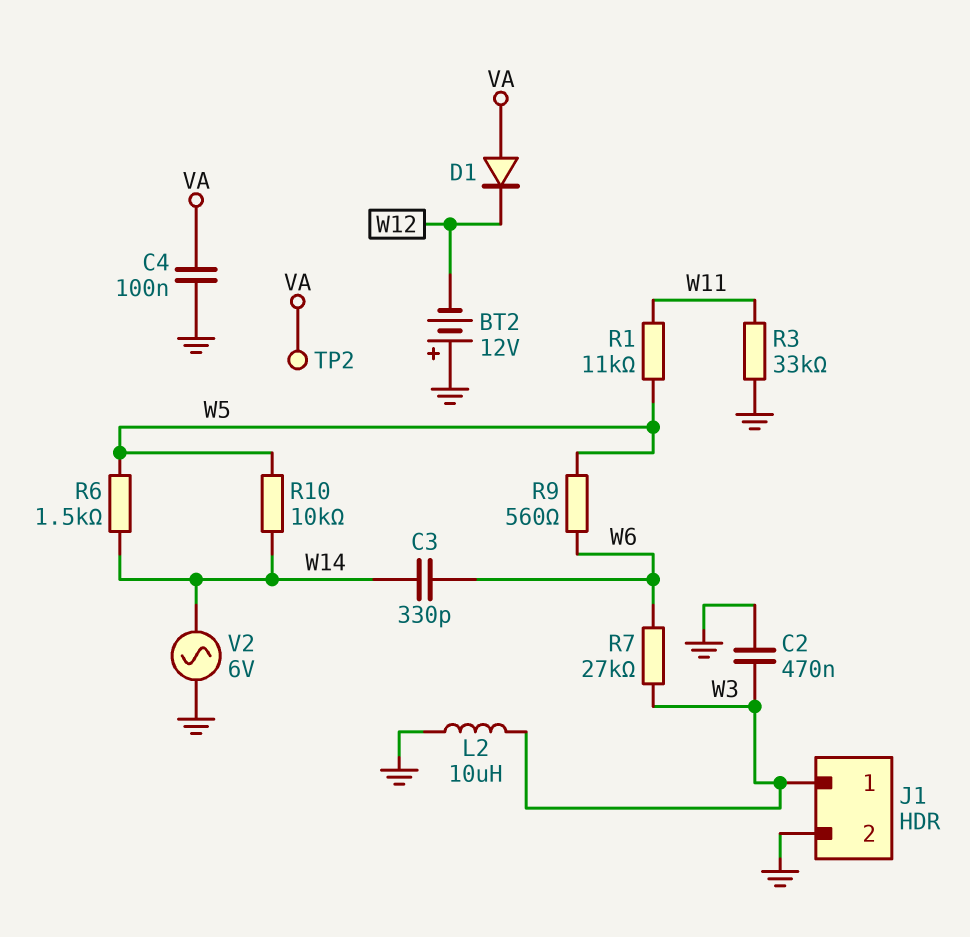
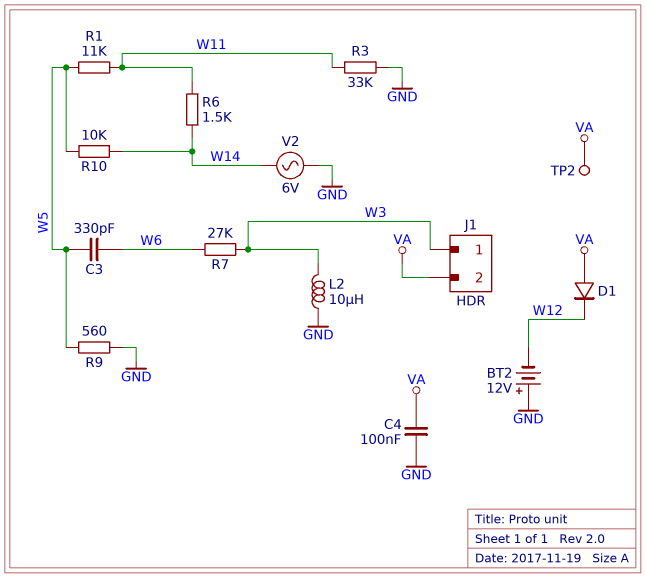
C2: 470nF (GND, W3) -> none
C3: 330pF (W6, W14) -> 330pF (W5, W6)
J1 pin 2: GND -> VA
R6: 1.5k (W5, W14) -> 1.5k (W11, W14)
R9: 560 (W5, W6) -> 560 (GND, W5)

